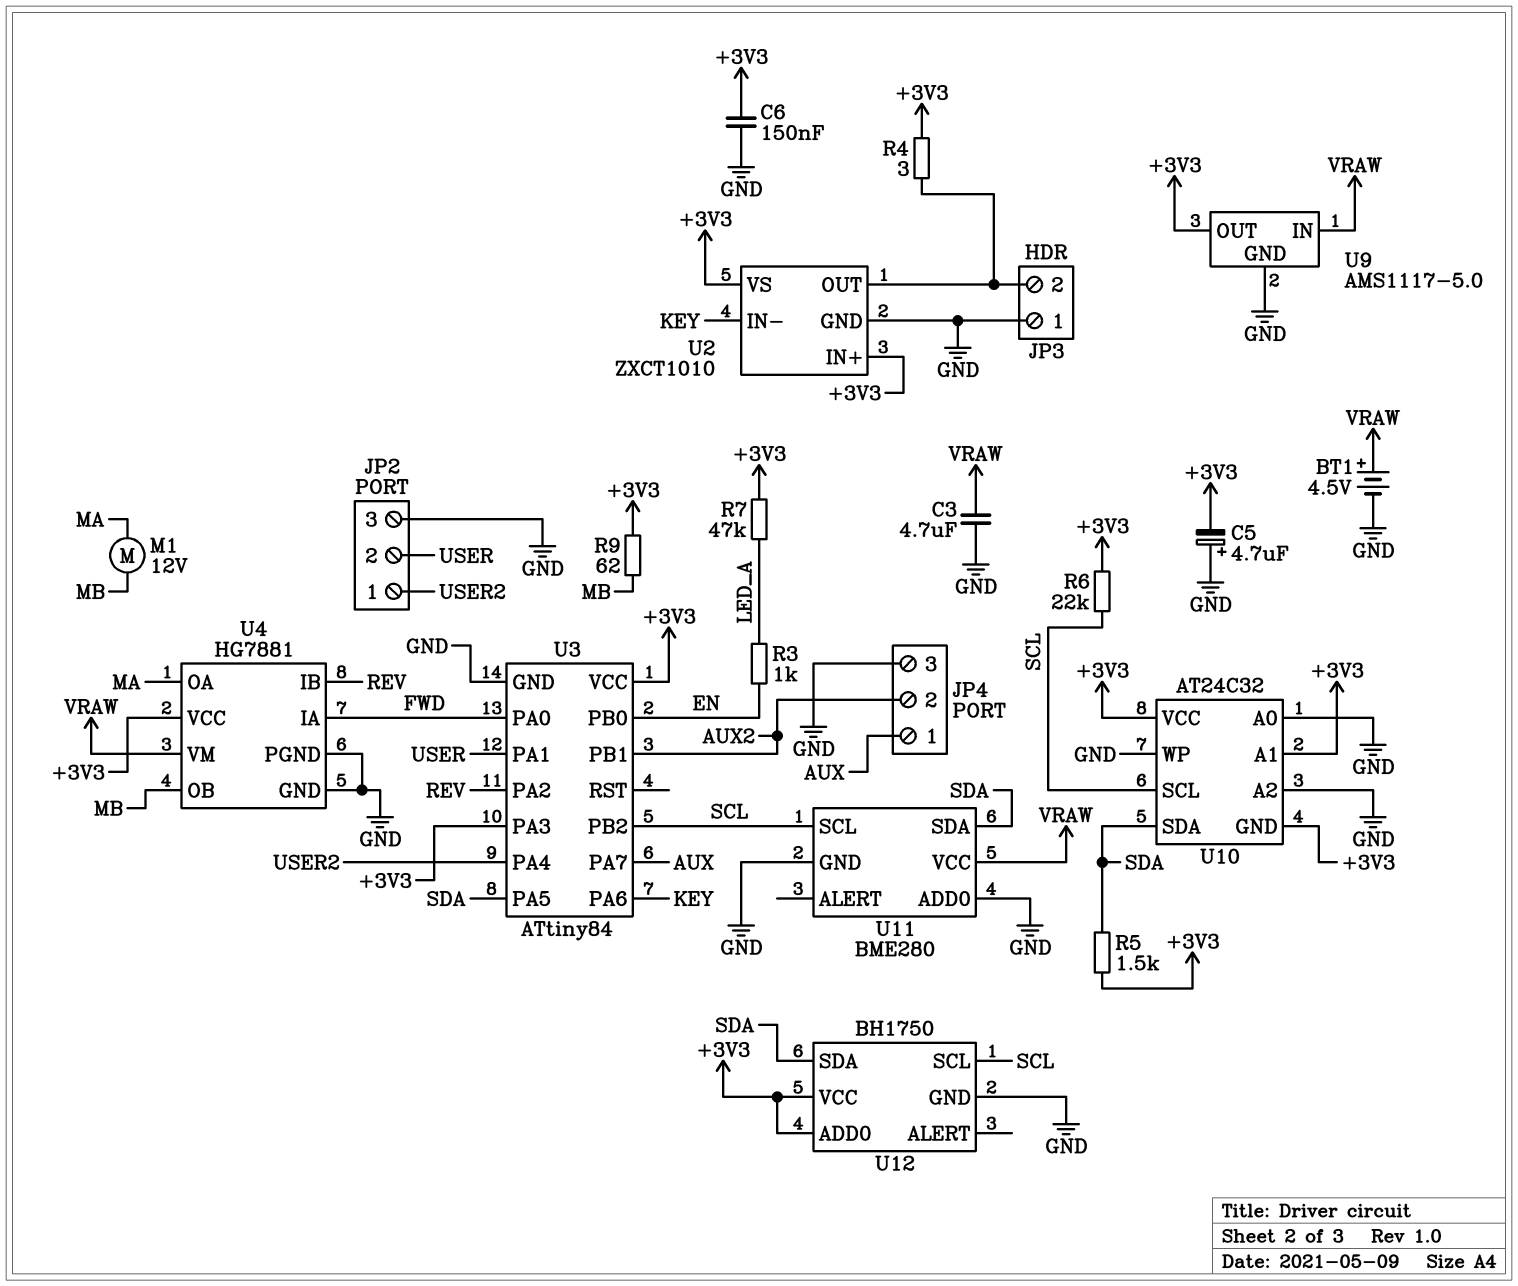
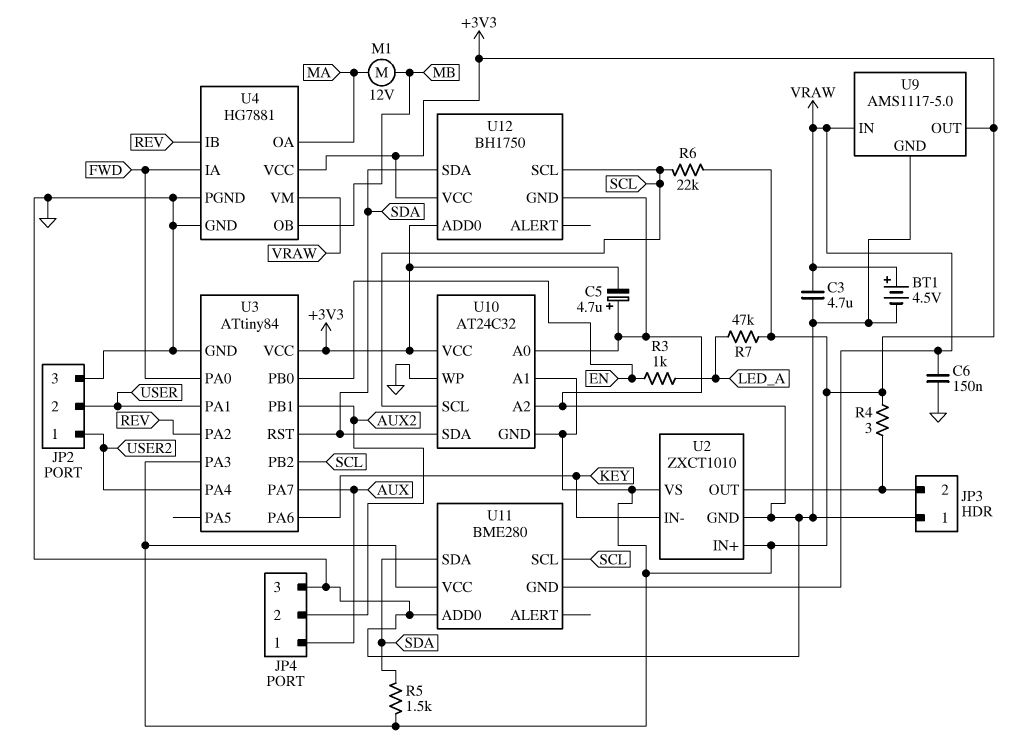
C6: 150nF (+3V3, GND) -> 150nF (GND, VRAW)
R9: 62 (+3V3, MB) -> none
U3 pin PA5: SDA -> none
U3 pin RST: none -> SDA
U11 pin GND: GND -> VRAW
U11 pin VCC: VRAW -> +3V3

